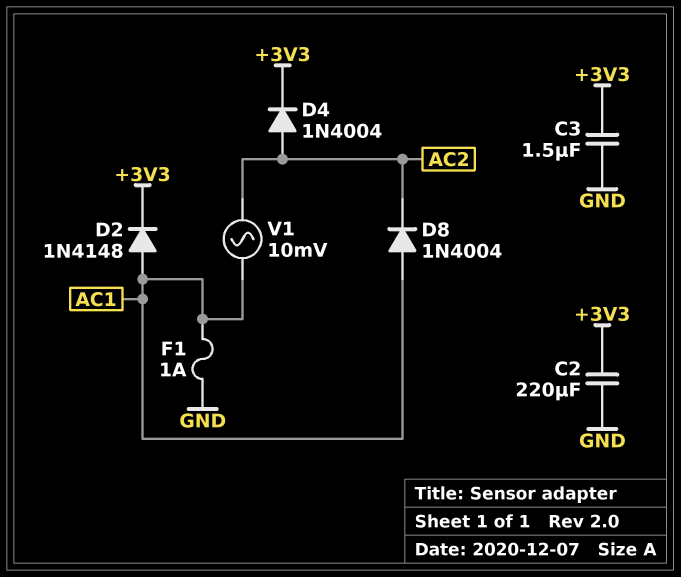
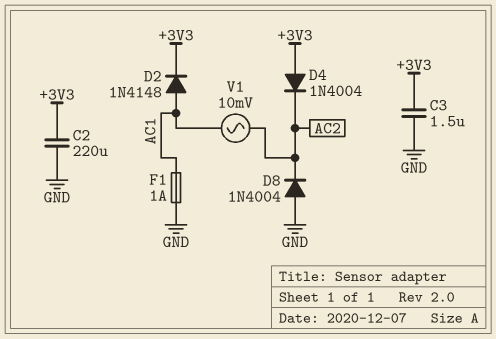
D4: diode 1N4004 (A AC2, K +3V3) -> diode 1N4004 (A +3V3, K AC2)
D8: diode 1N4004 (A AC1, K AC2) -> diode 1N4004 (A GND, K AC2)

